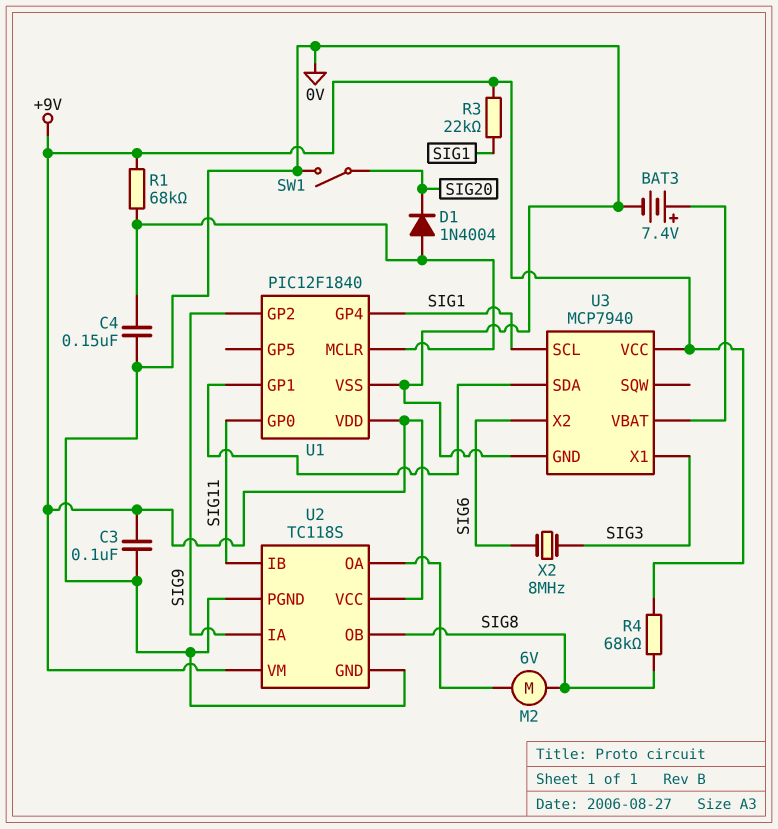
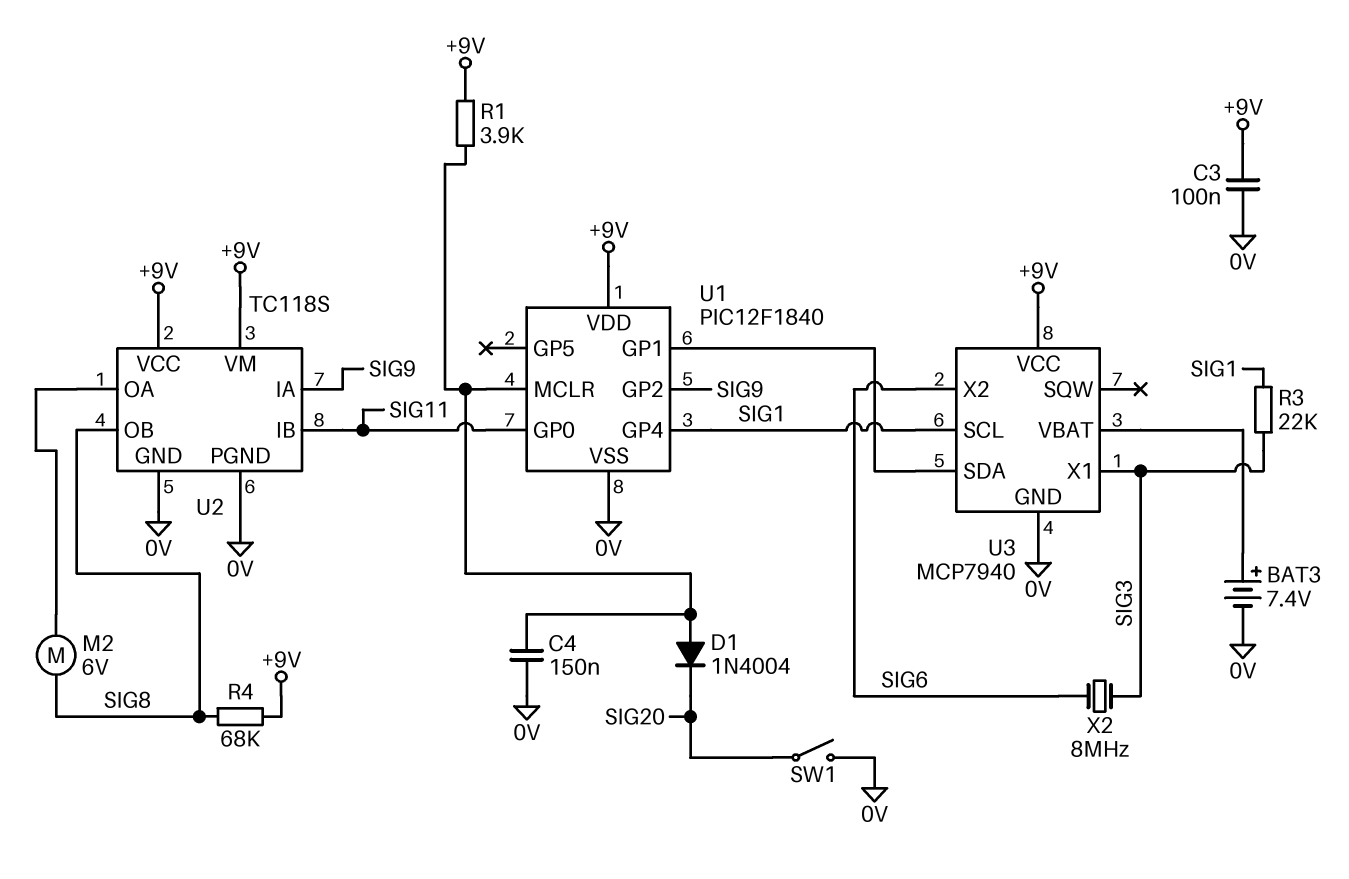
R1: 68k (+9V, U1/MCLR) -> 3.9k (+9V, U1/MCLR)
R3: 22k (+9V, SIG1) -> 22k (SIG1, SIG3)

